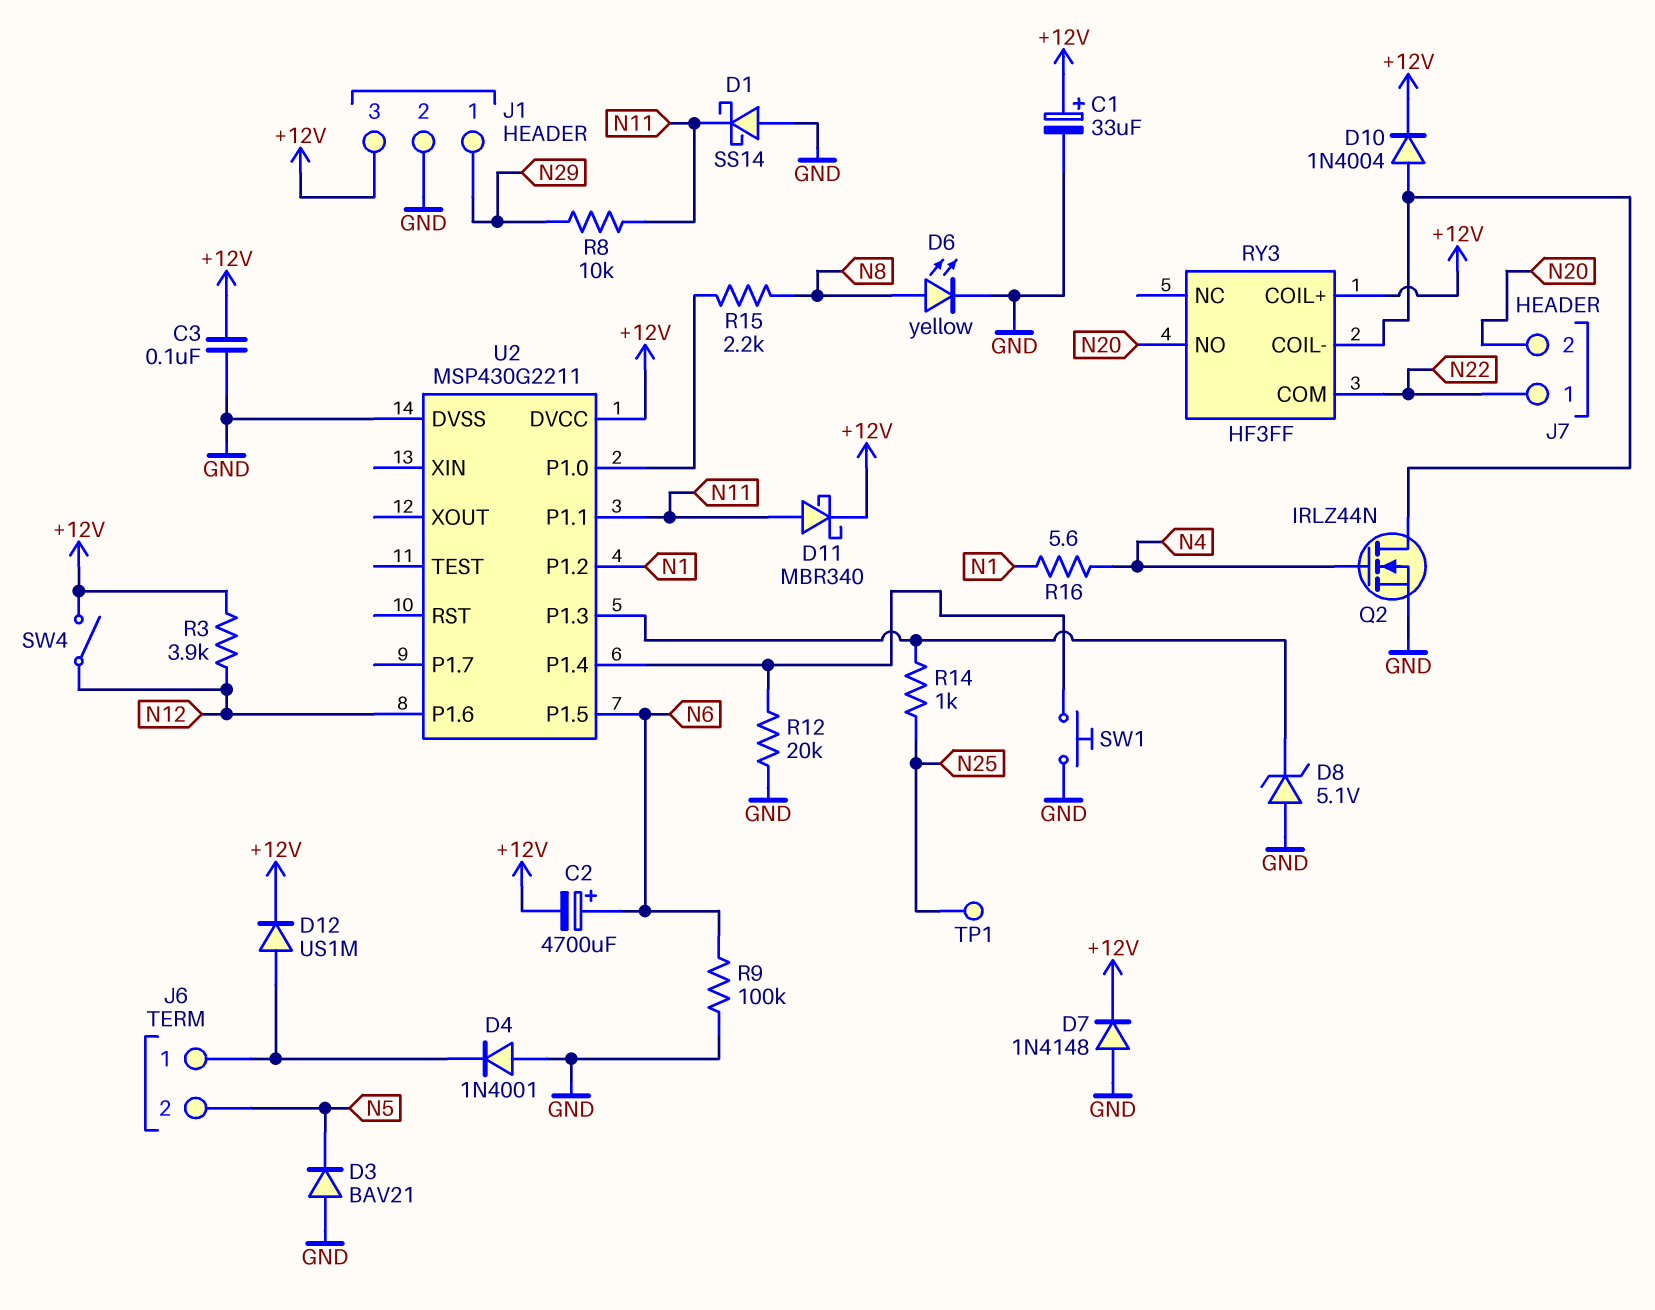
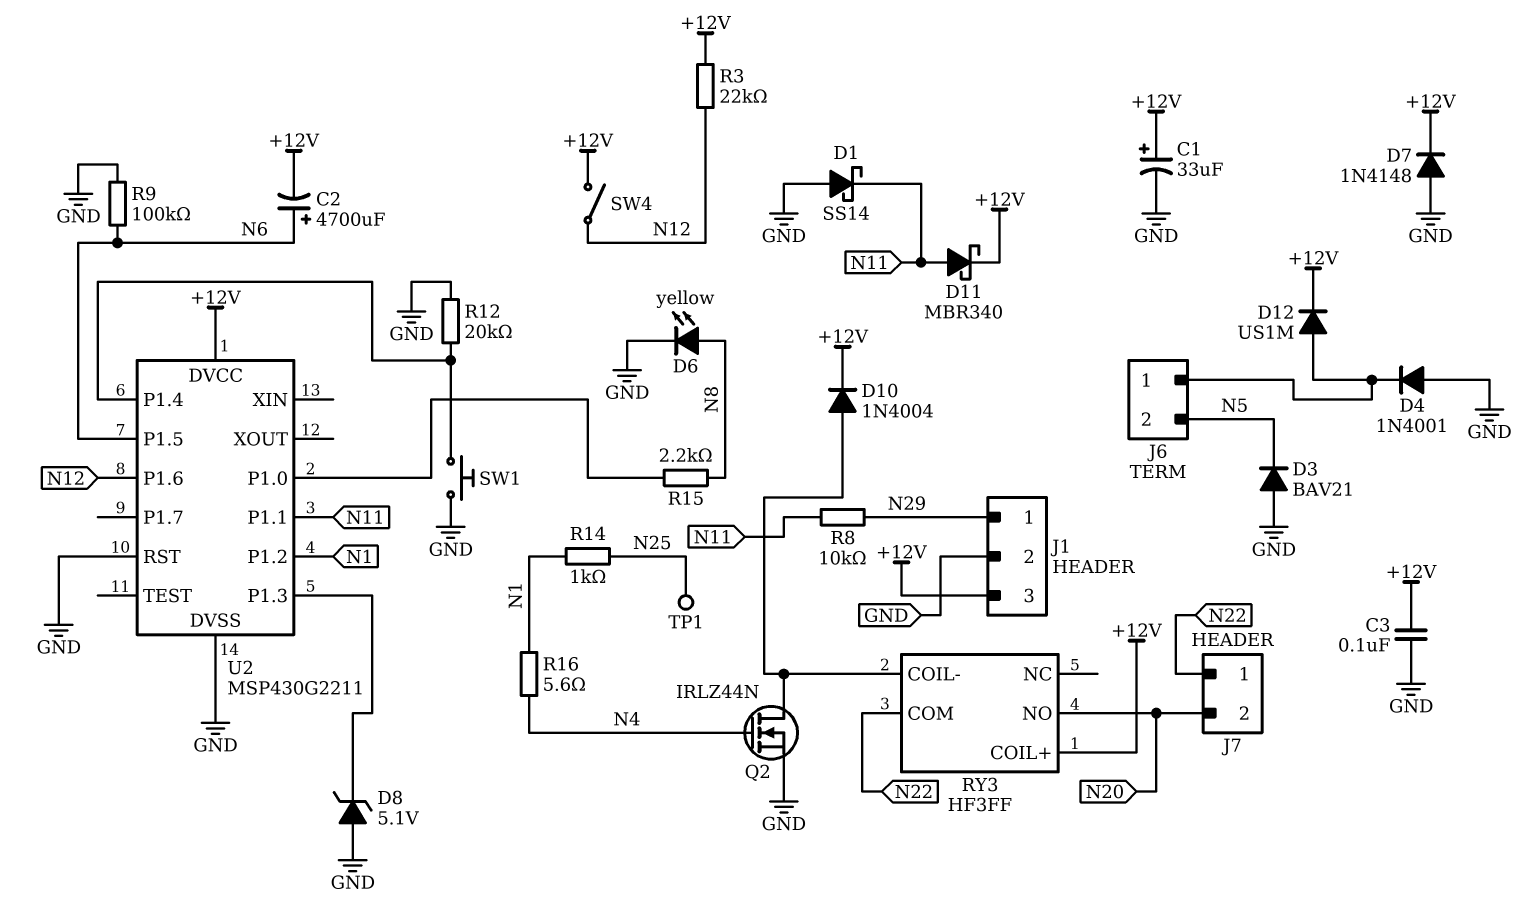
R3: 3.9k (+12V, N12) -> 22k (+12V, N12)
R14: 1k (N25, U2/P1.3) -> 1k (N1, N25)
U2 pin RST: none -> GND

